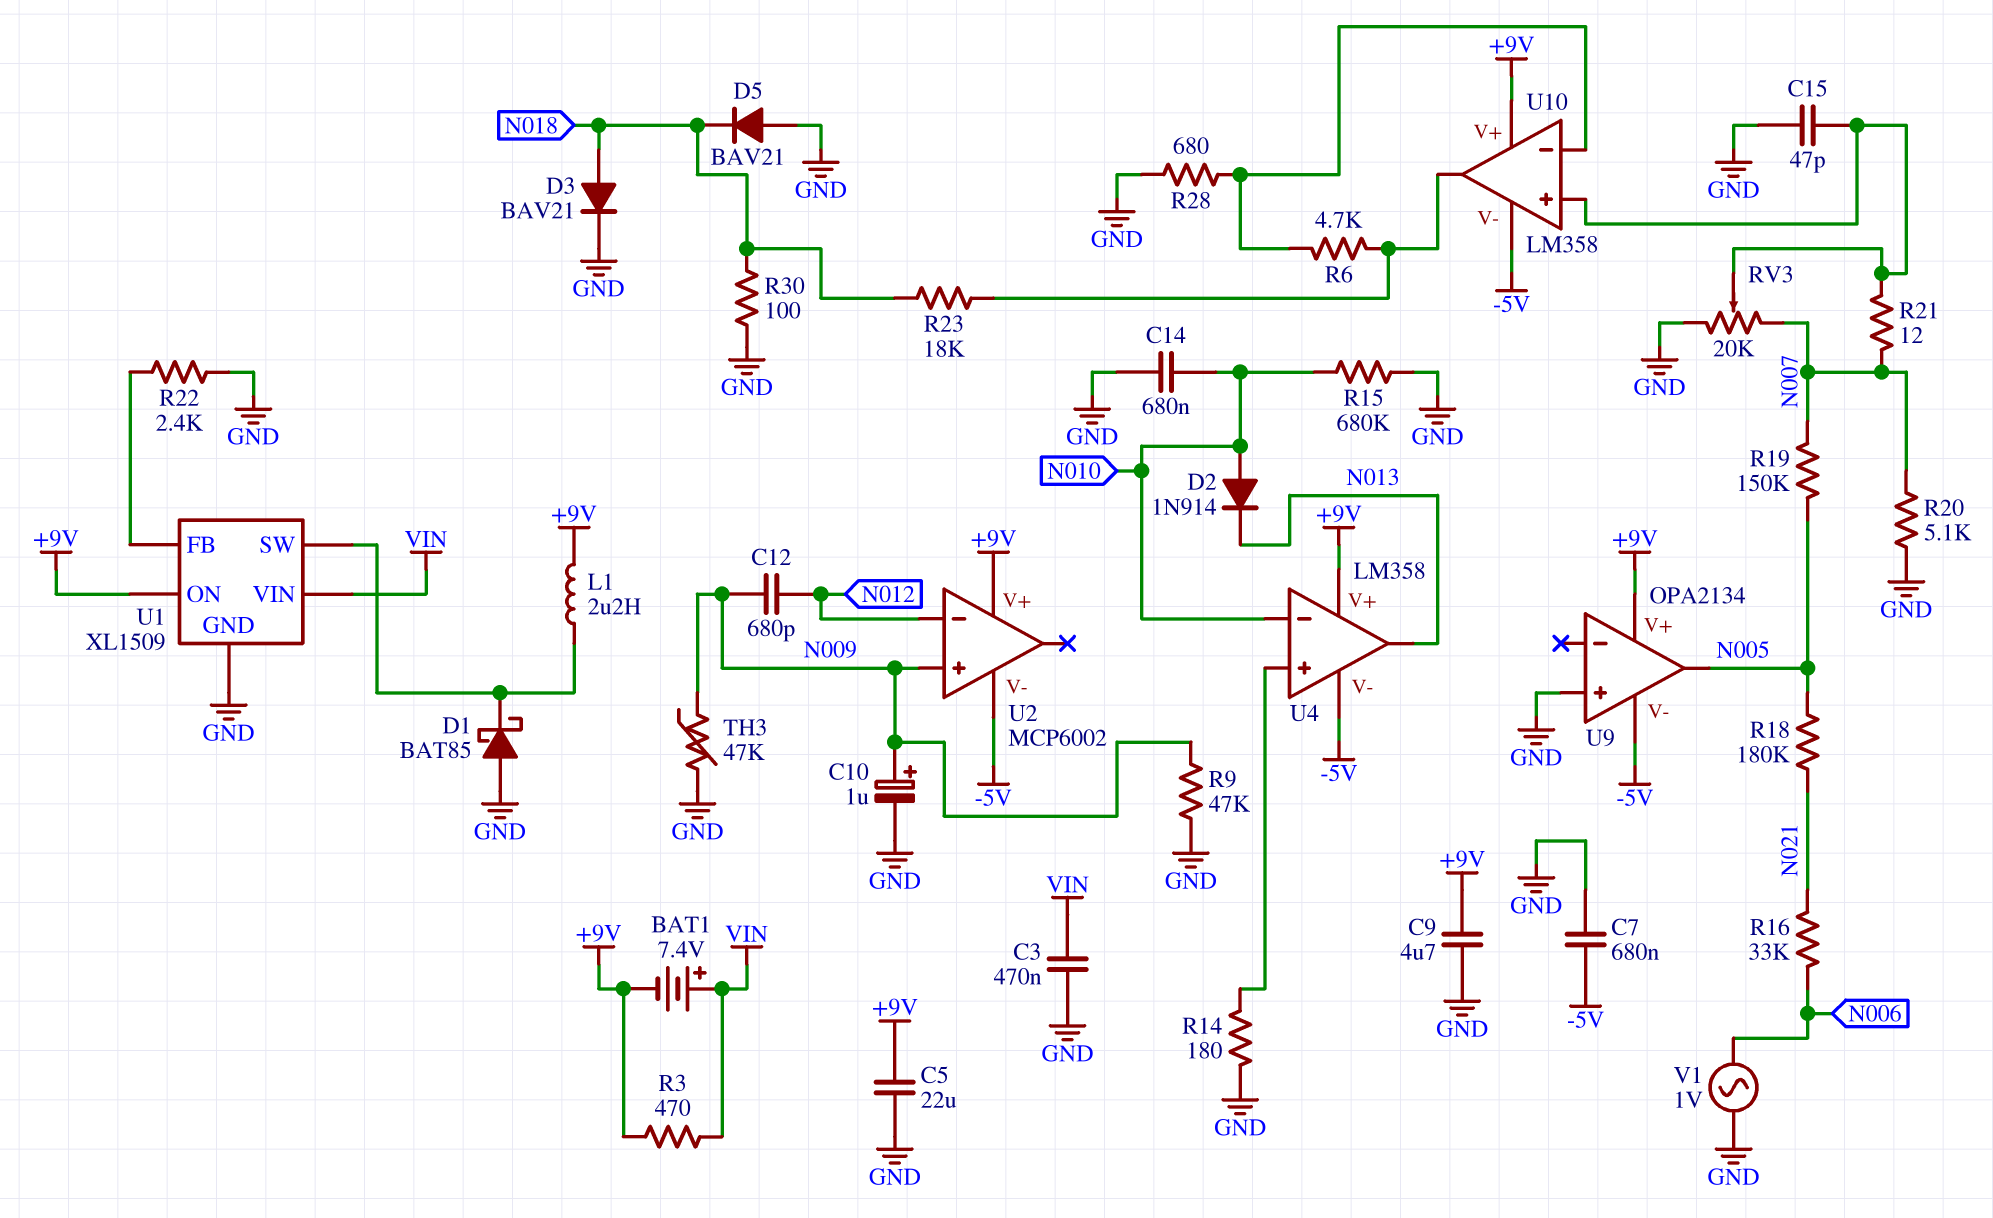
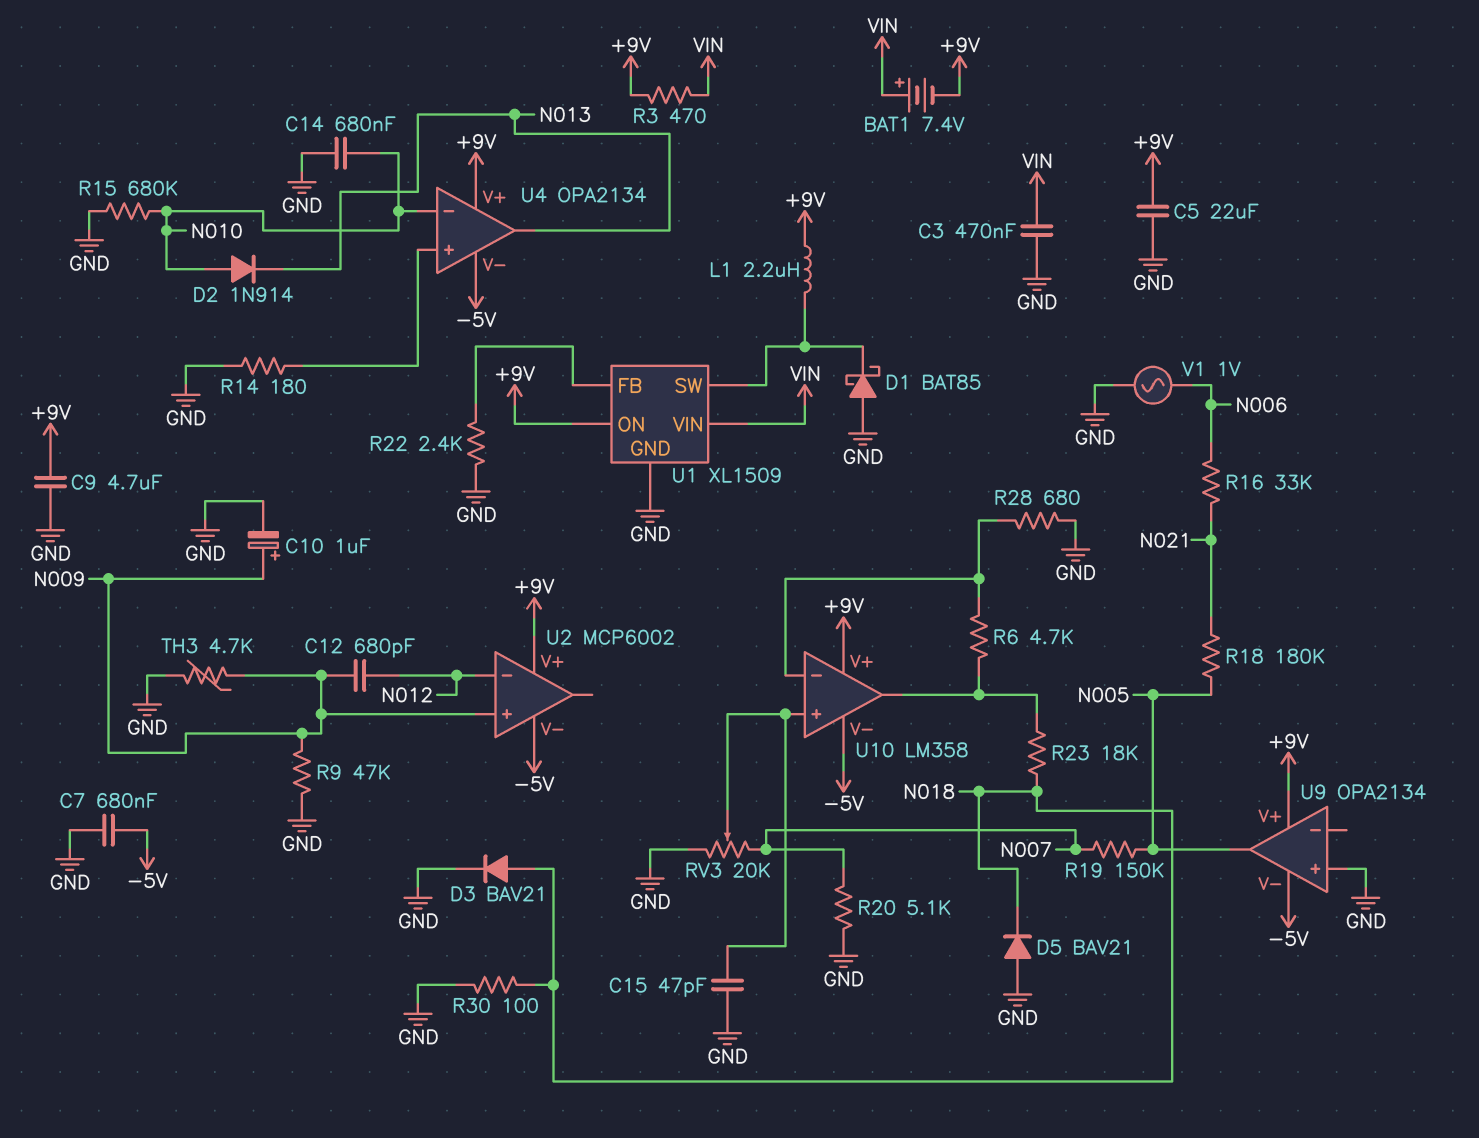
R21: 12 (N007, U10/in+) -> none
TH3: 47k (GND, N009) -> 4.7k (GND, N009)
U4: LM358 -> OPA2134

